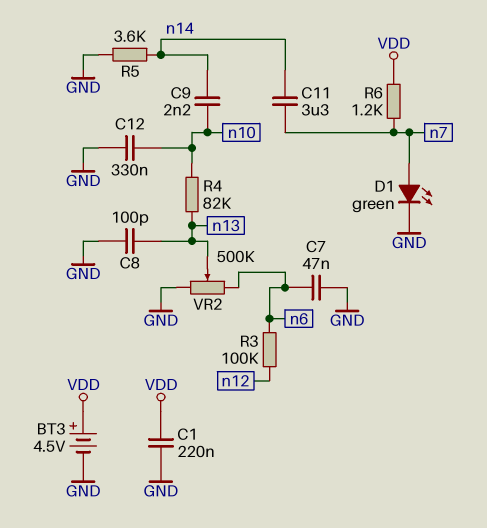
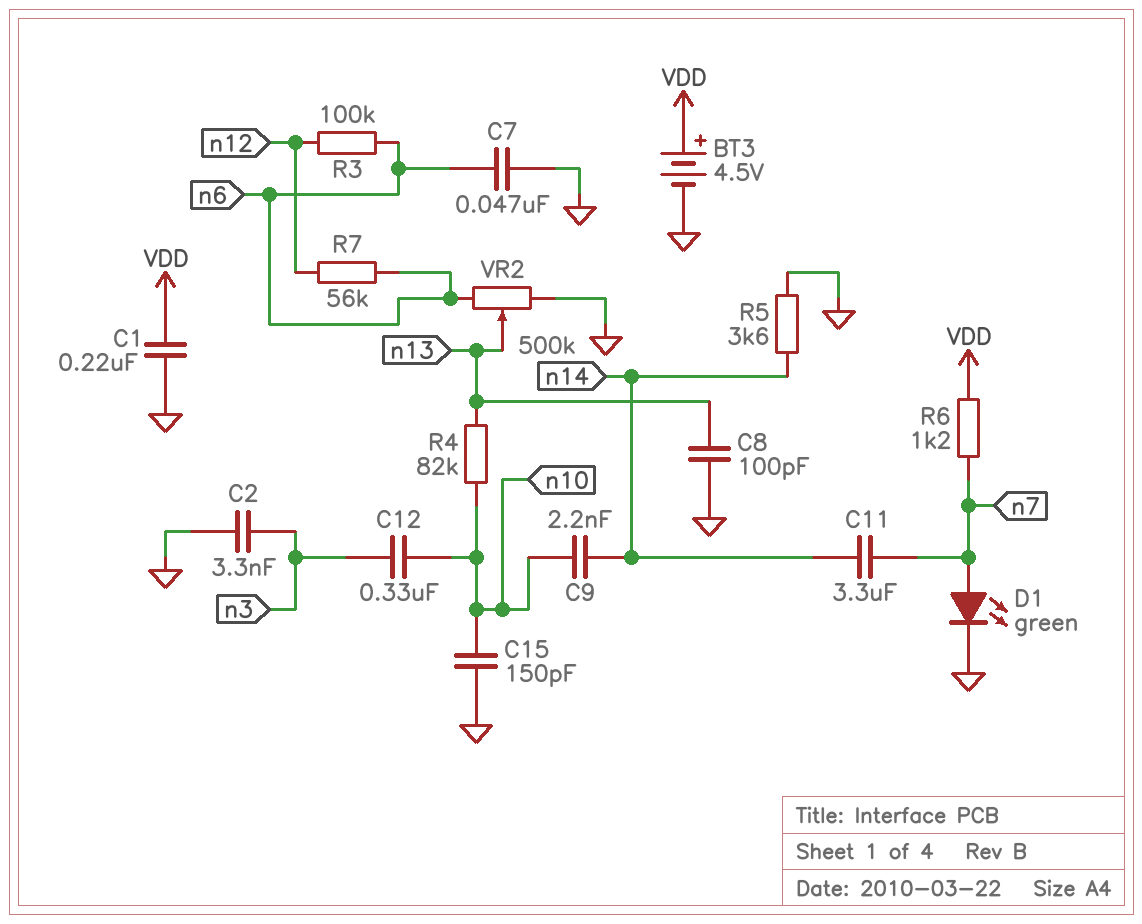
C2: none -> 3.3nF (GND, n3)
C12: 330nF (GND, n10) -> 330nF (n3, n10)
C15: none -> 150pF (GND, n10)
R7: none -> 56k (n6, n12)

